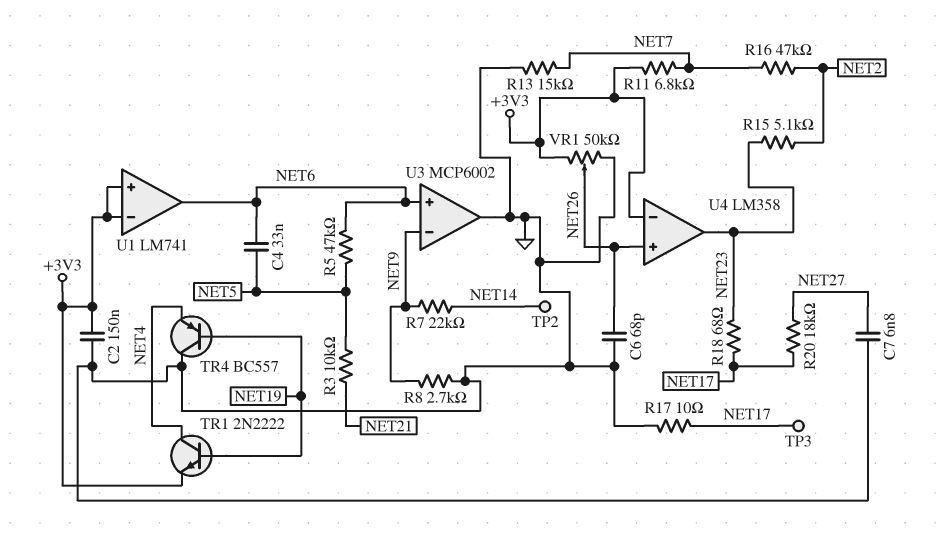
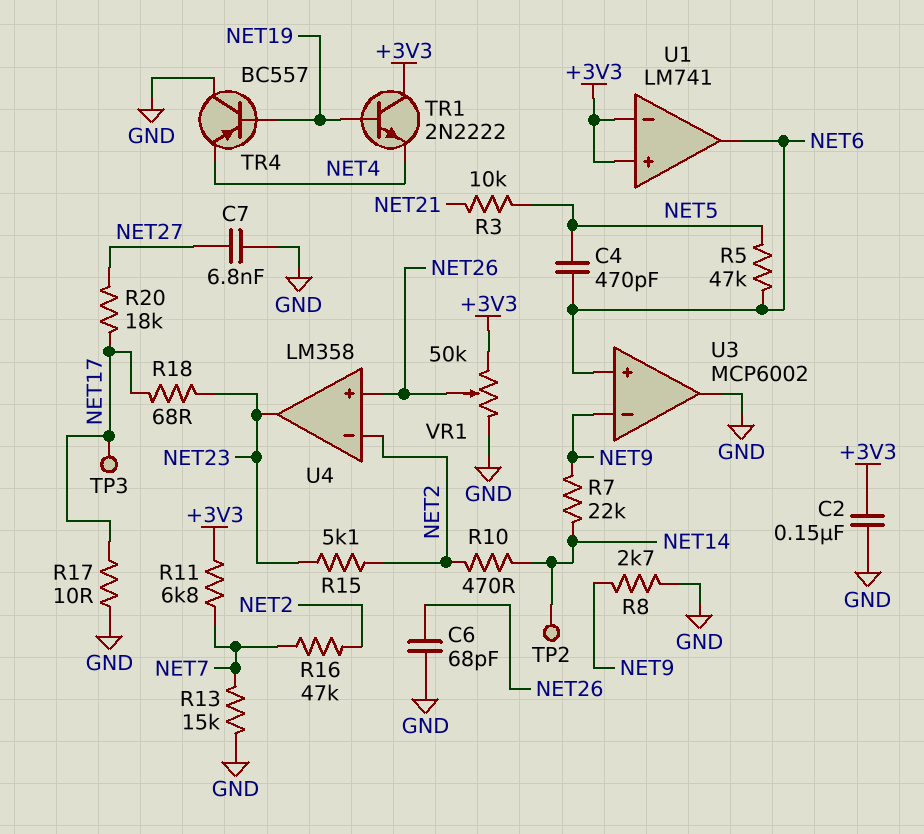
C4: 33nF (NET5, NET6) -> 470pF (NET5, NET6)
R10: none -> 470 (NET2, NET14)
TR1: NPN 2N2222 (B NET19, C NET4, E +3V3) -> NPN 2N2222 (B NET19, C +3V3, E NET4)
U4 pin in-: +3V3 -> NET2

